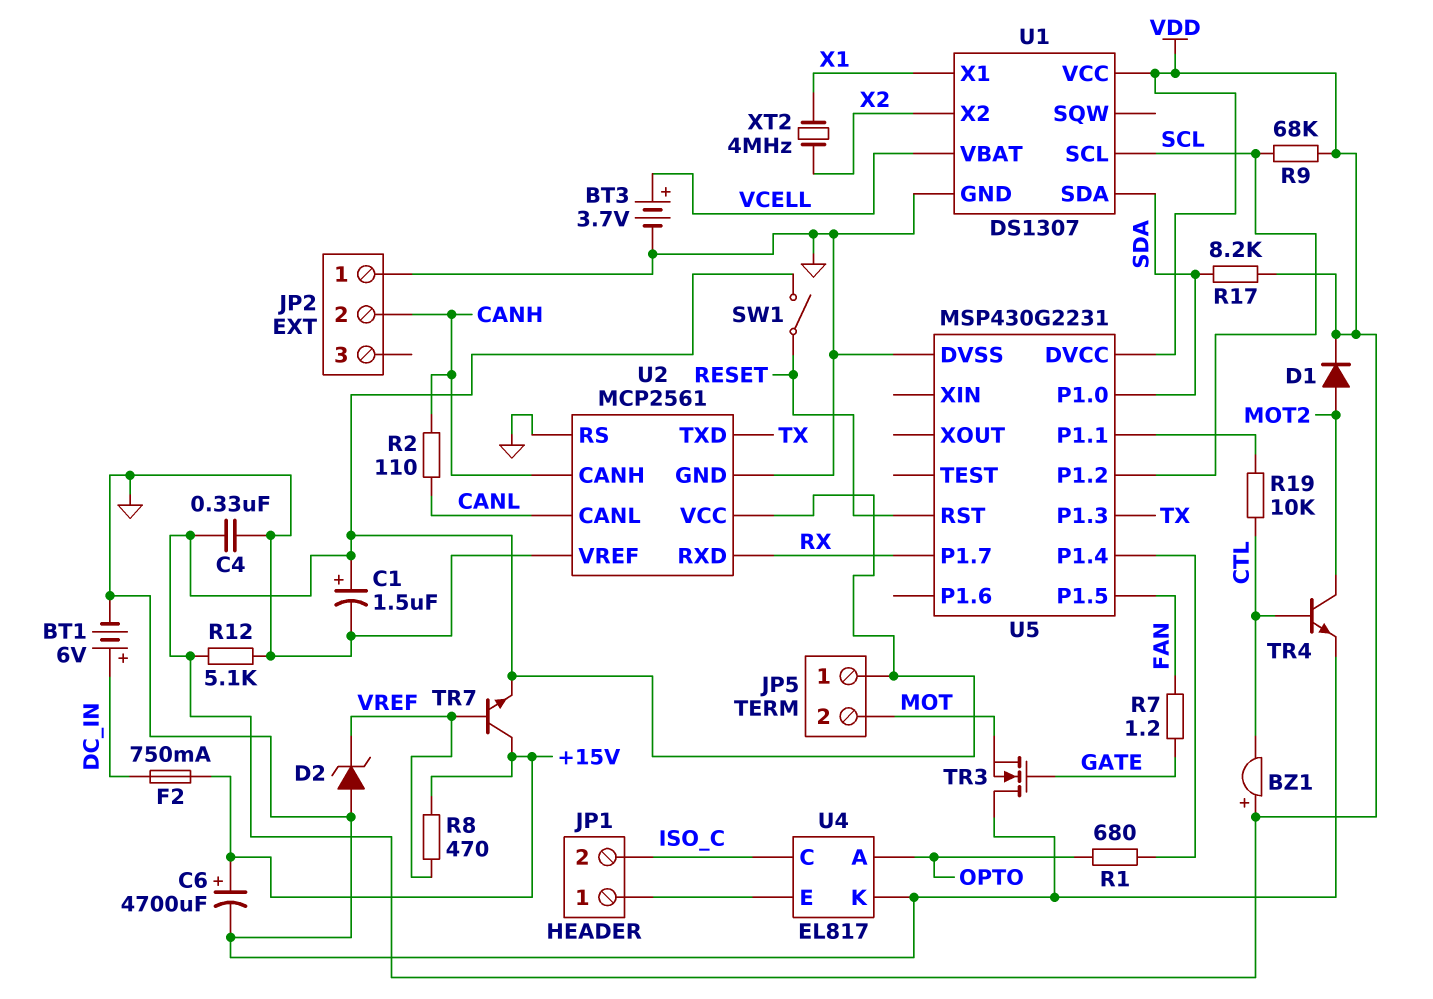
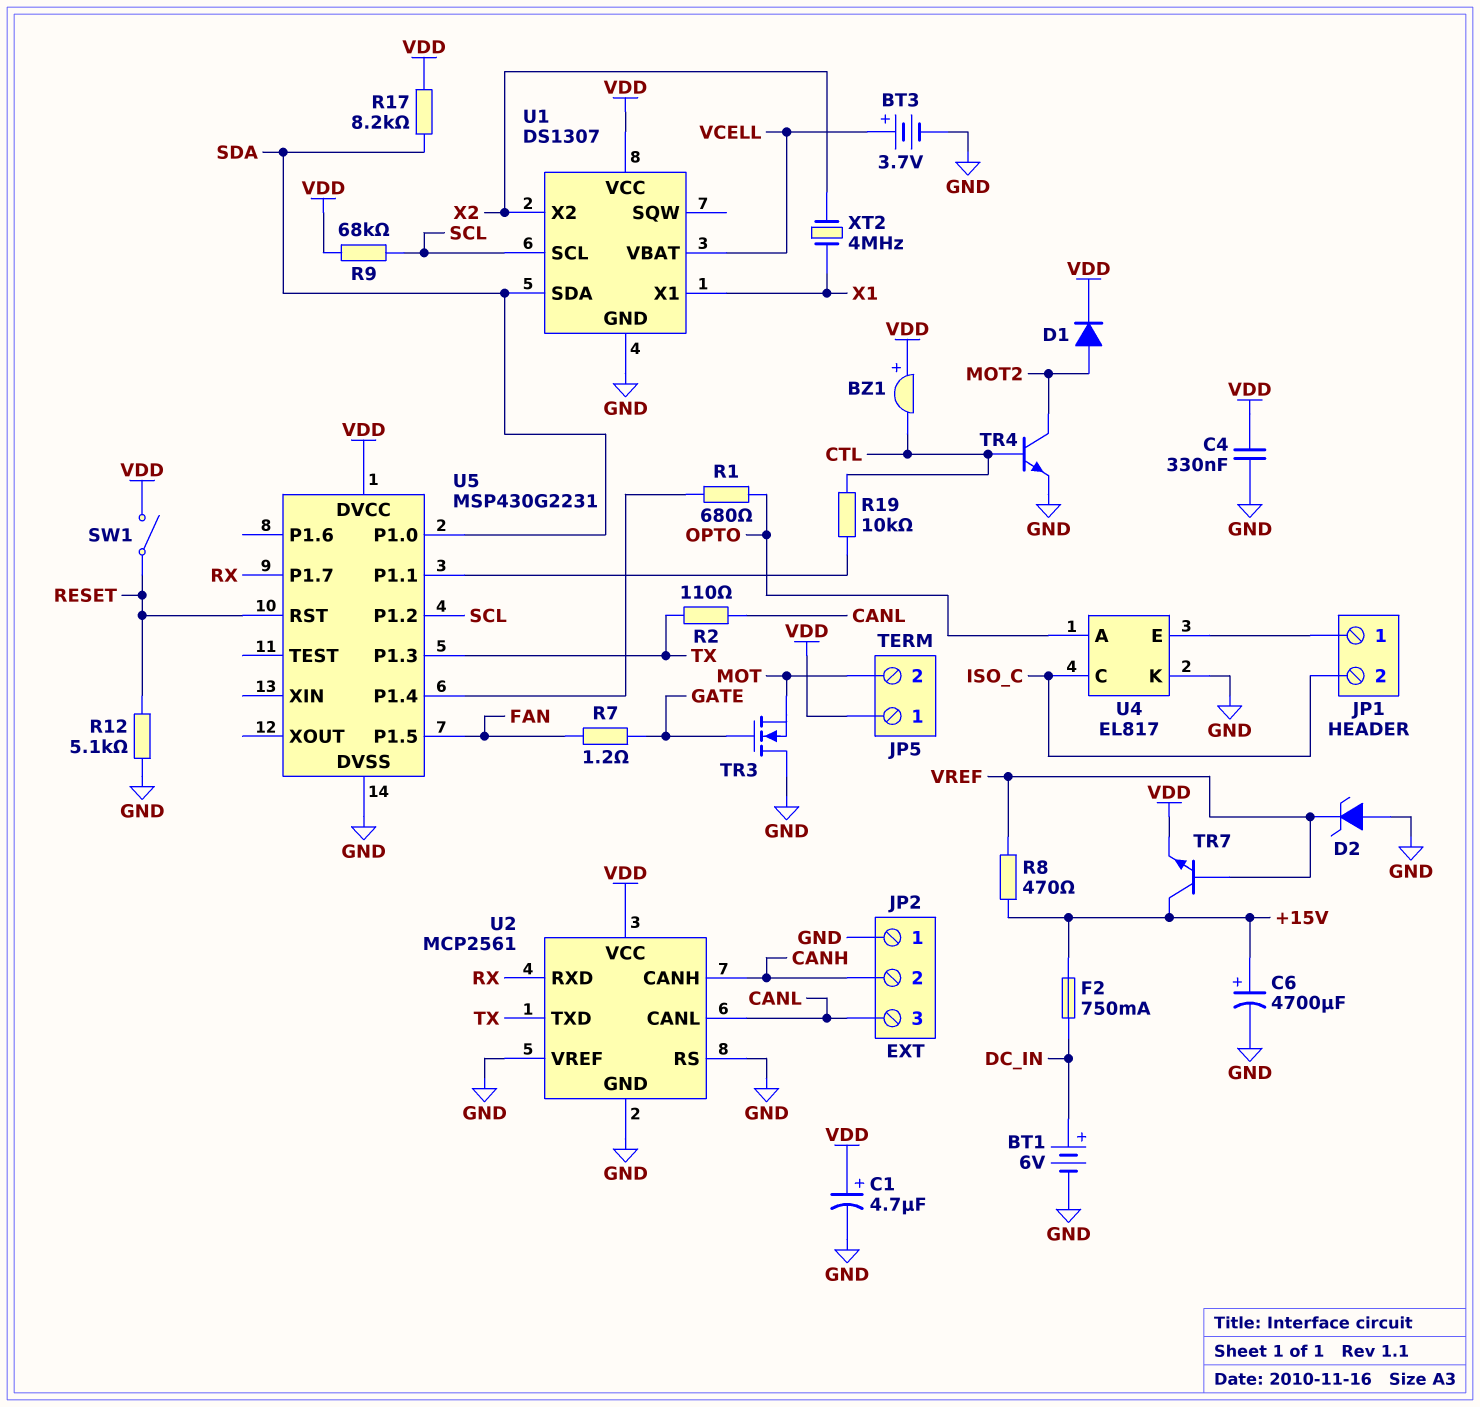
C1: 1.5uF (plus VDD, minus GND) -> 4.7uF (plus VDD, minus GND)
JP2 pin 3: none -> CANL
R2: 110 (CANH, CANL) -> 110 (CANL, TX)
R12: 5.1k (GND, VDD) -> 5.1k (GND, RESET)

